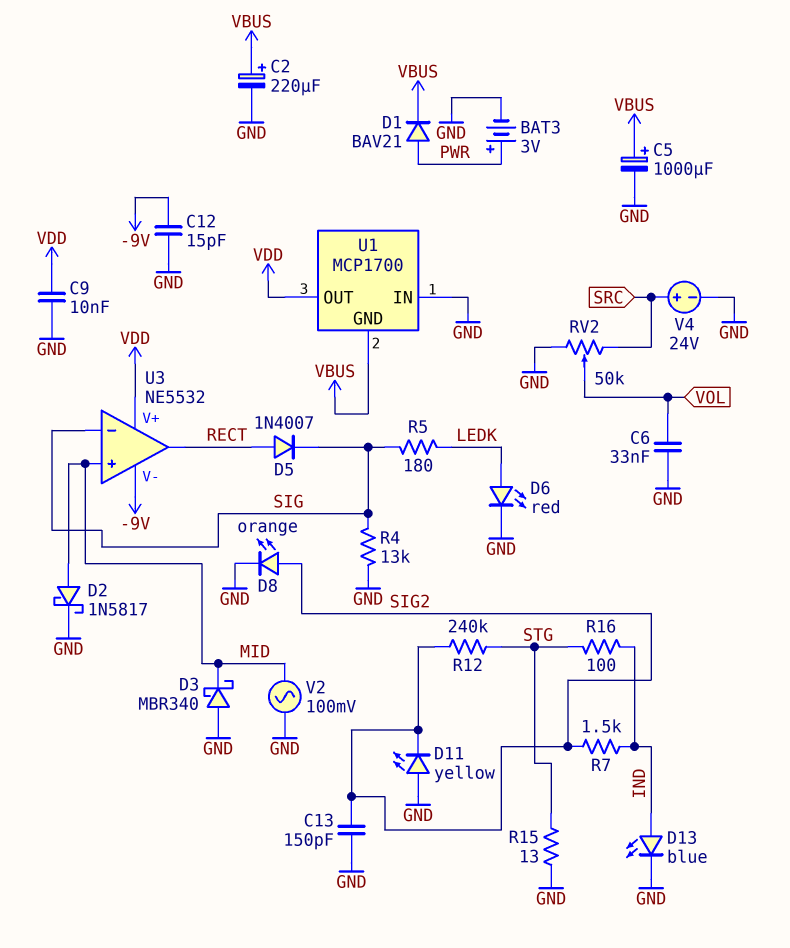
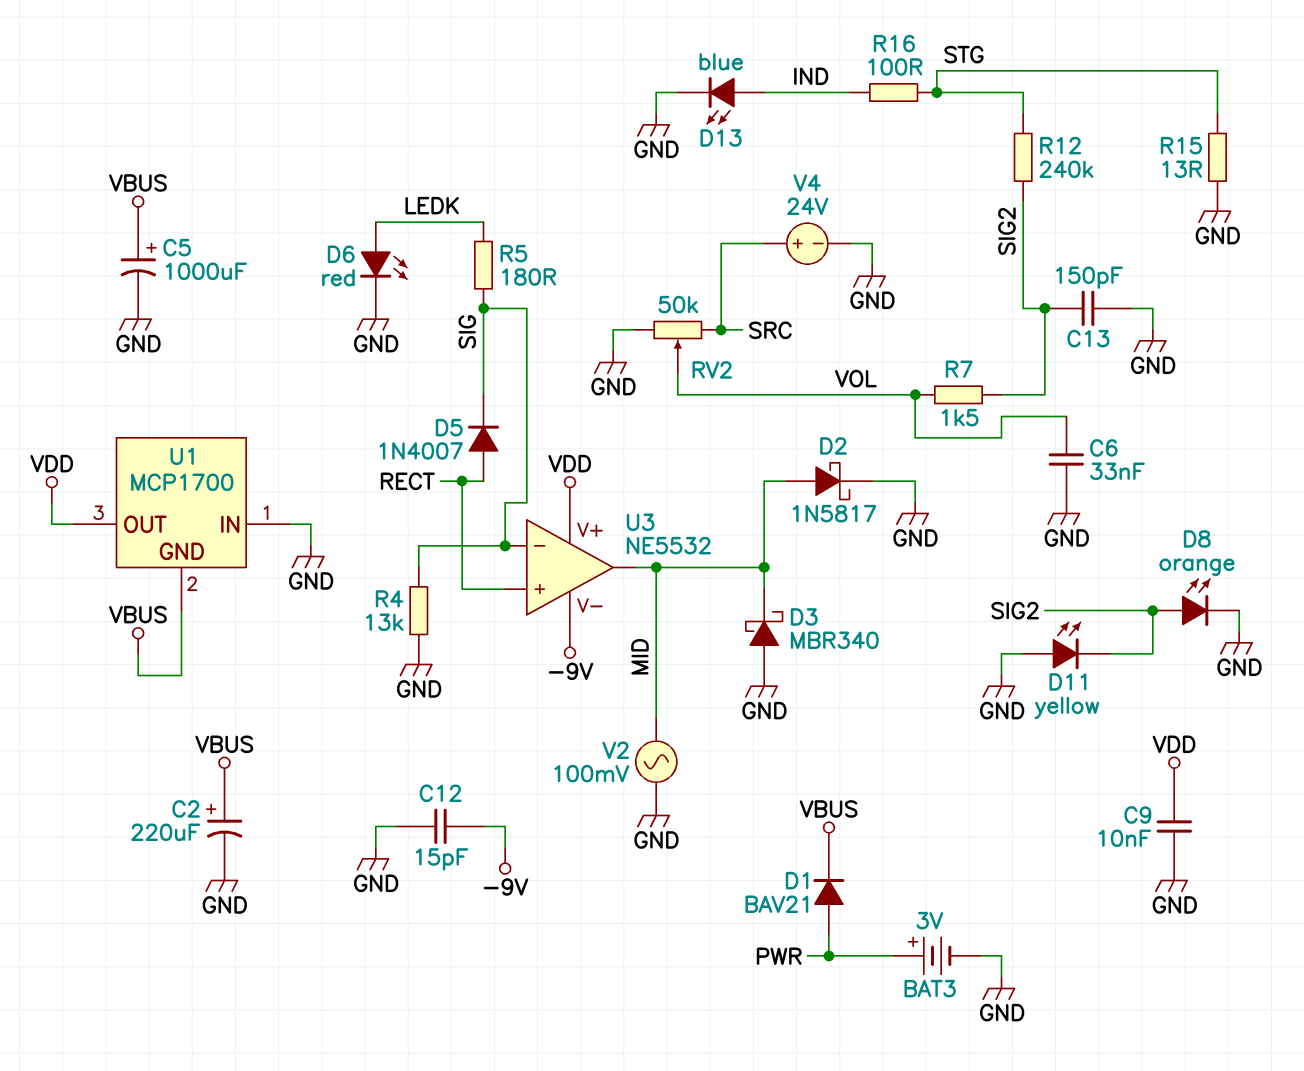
R7: 1.5k (IND, SIG2) -> 1.5k (SIG2, VOL)
U3 pin in+: MID -> RECT
U3 pin out: RECT -> MID

